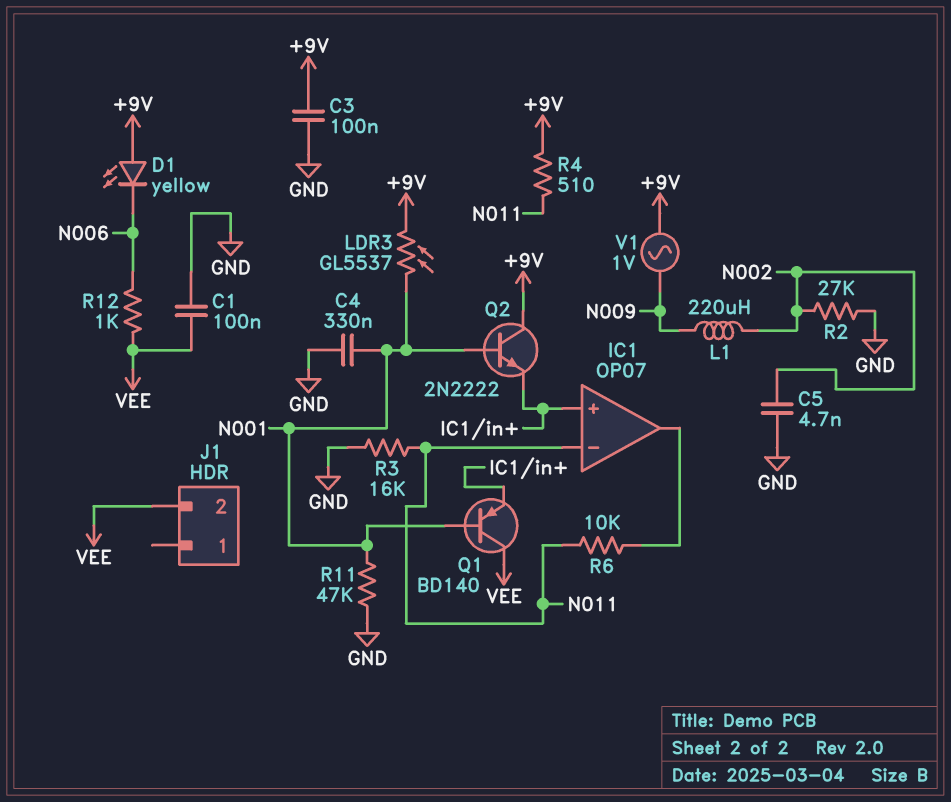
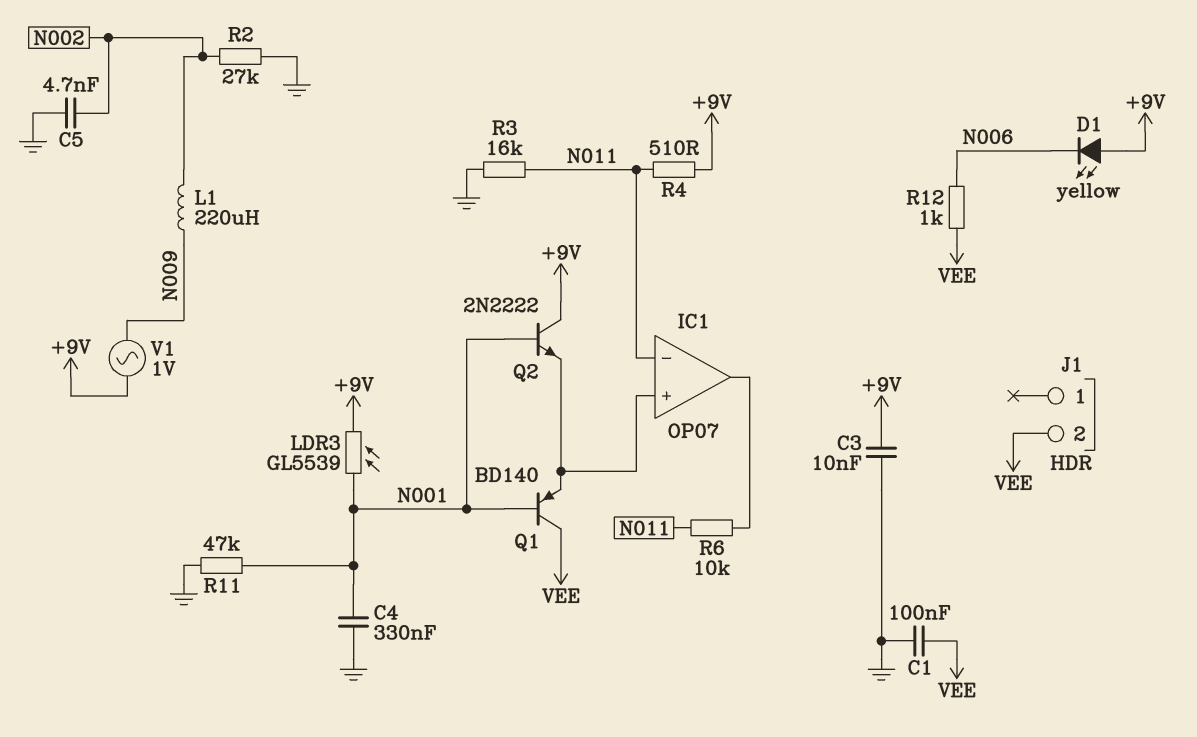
C3: 100nF (+9V, GND) -> 10nF (+9V, GND)
LDR3: GL5537 (+9V, N001) -> GL5539 (+9V, N001)

